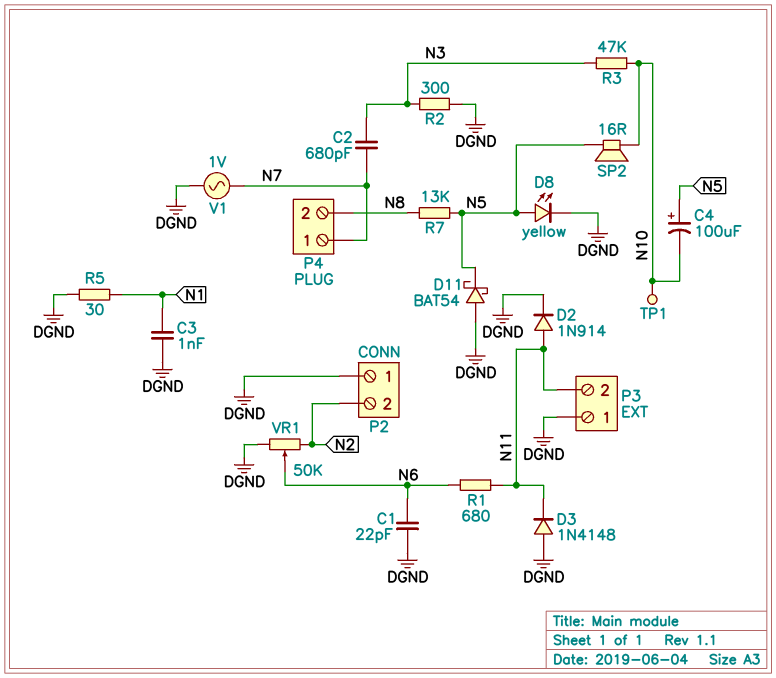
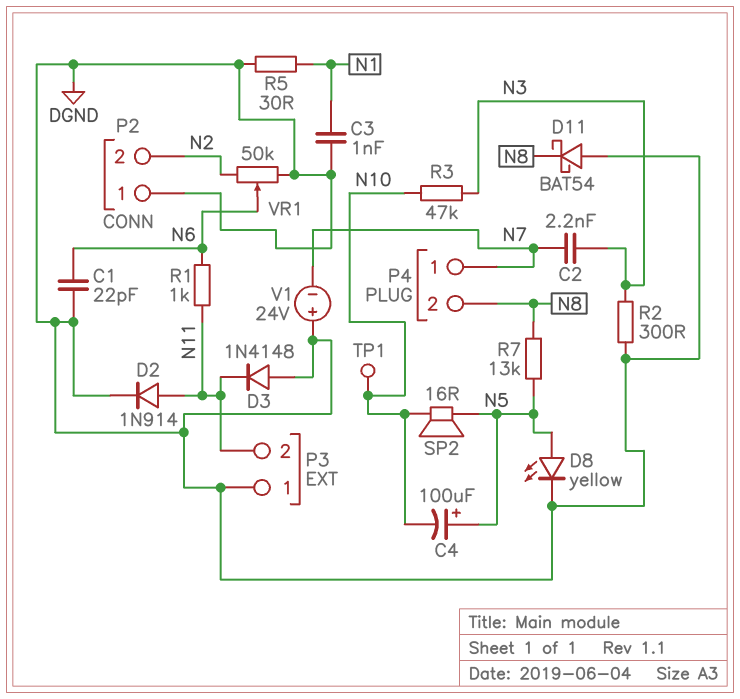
C2: 680pF (N3, N7) -> 2.2nF (N3, N7)
D11: schottky BAT54 (A DGND, K N5) -> schottky BAT54 (A DGND, K N8)
R1: 680 (N6, N11) -> 1k (N6, N11)
V1: AC 1V (DGND, N7) -> 24V (plus DGND, minus N7)

